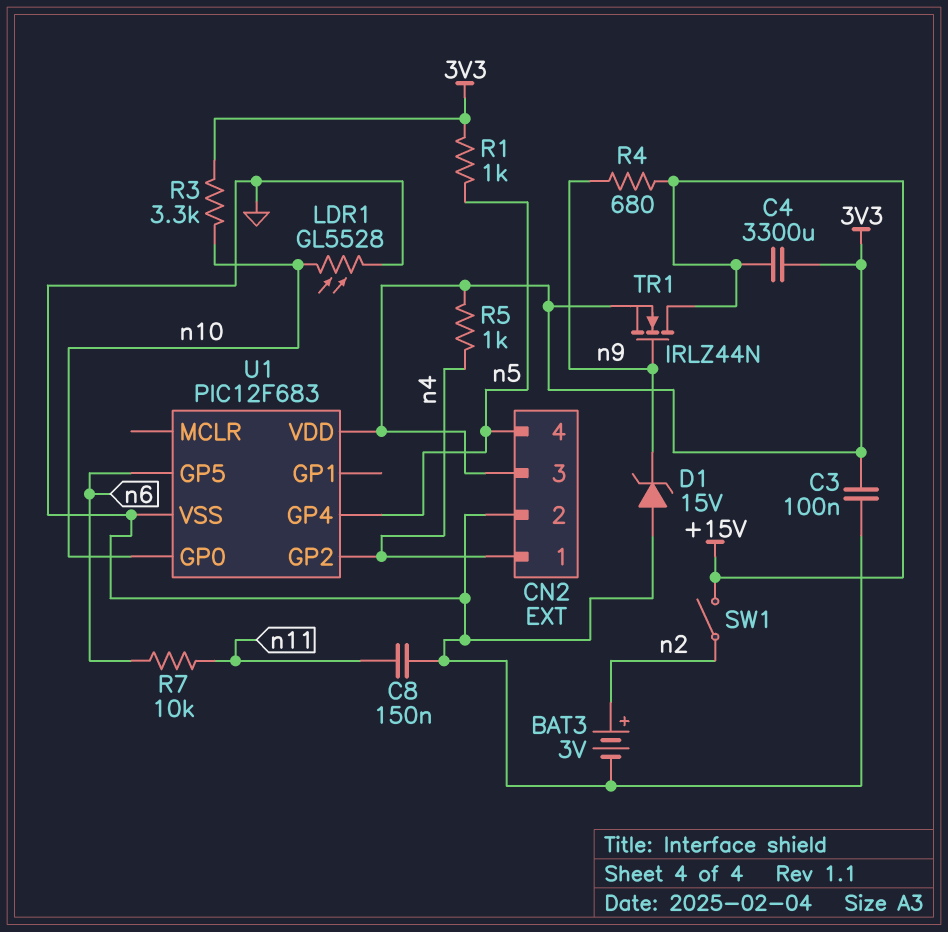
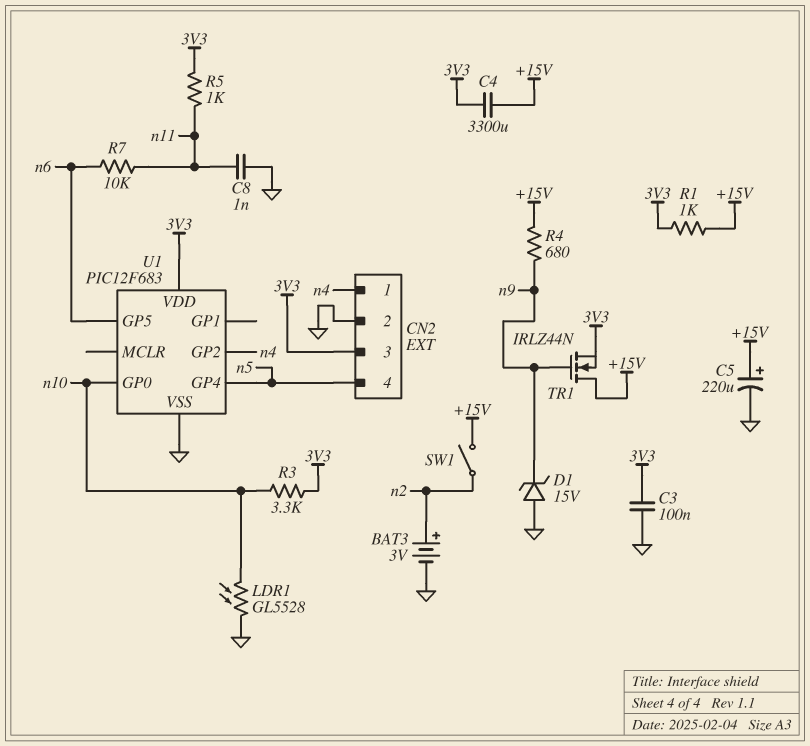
C5: none -> 220uF (plus +15V, minus GND)
C8: 150nF (GND, n11) -> 1nF (GND, n11)
R1: 1k (3V3, n5) -> 1k (+15V, 3V3)
R5: 1k (3V3, n4) -> 1k (3V3, n11)

